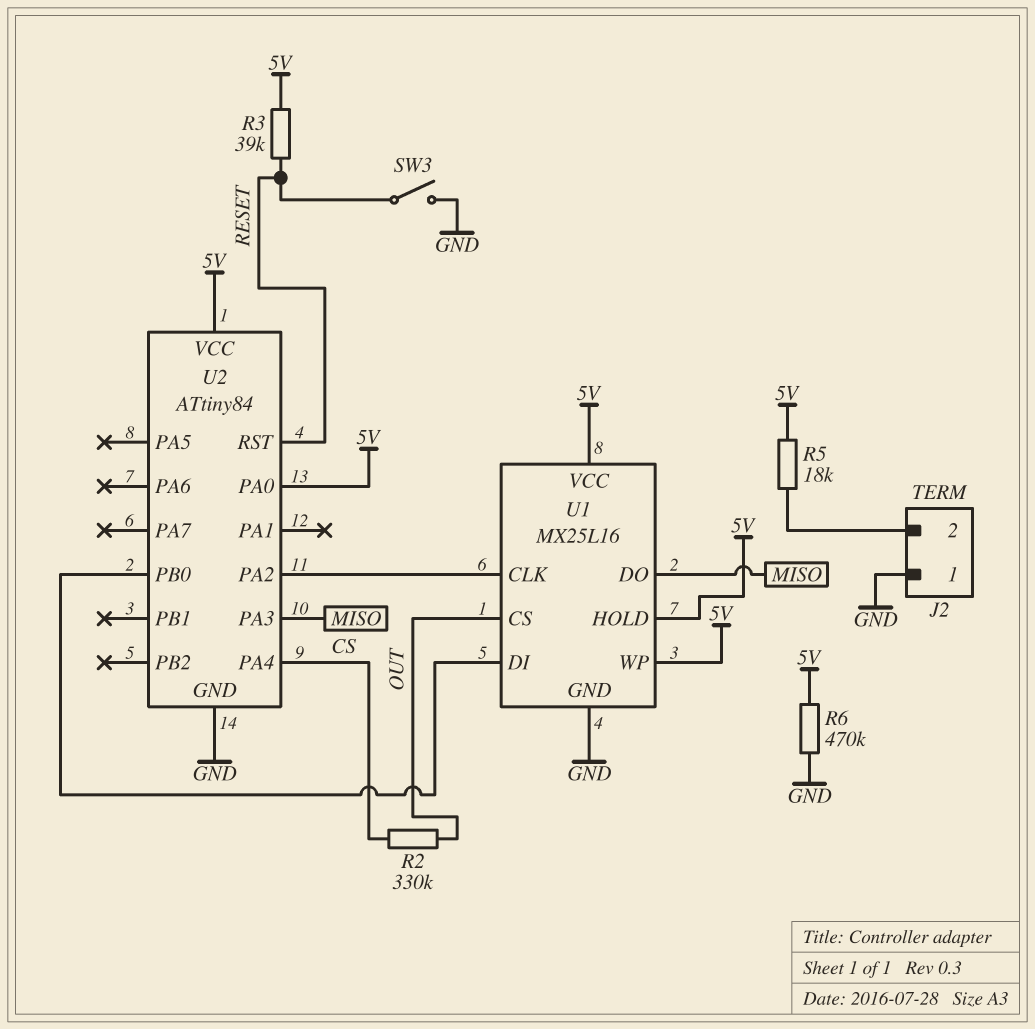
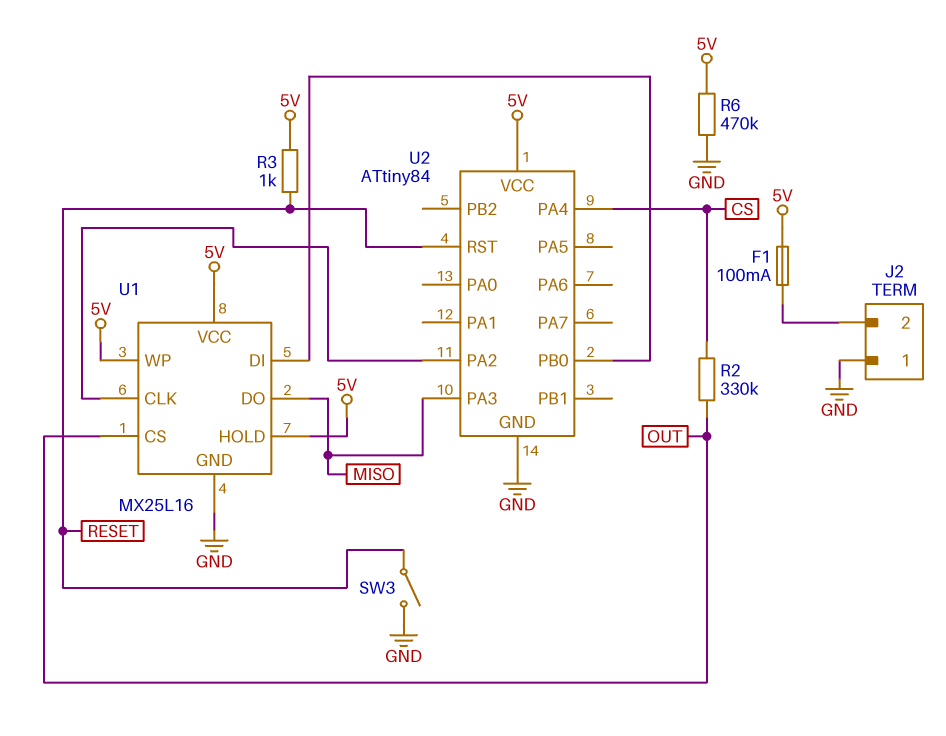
F1: none -> 100mA (5V, J2/2)
R3: 39k (5V, RESET) -> 1k (5V, RESET)
R5: 18k (5V, J2/2) -> none
U2 pin PA0: 5V -> none

